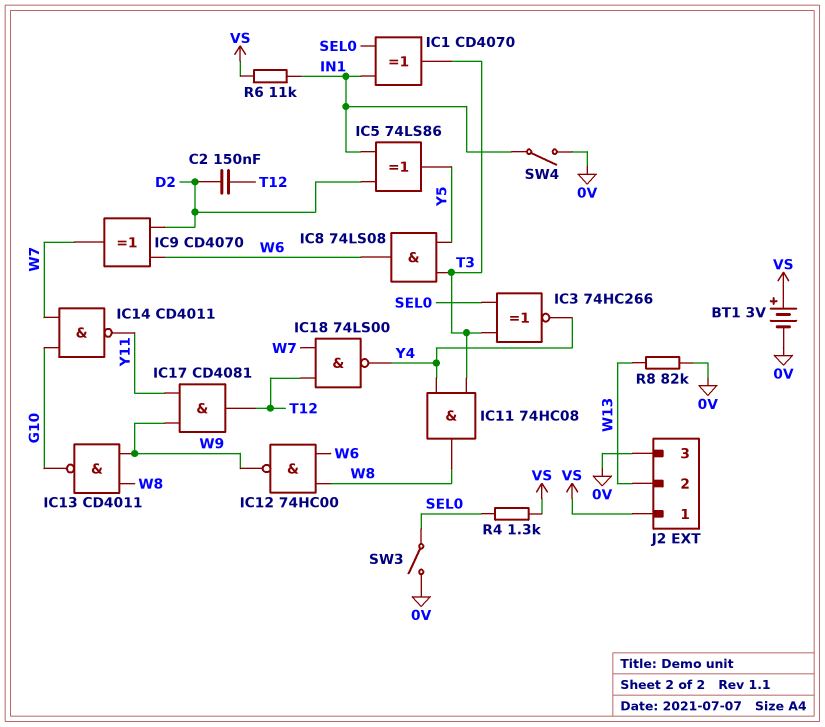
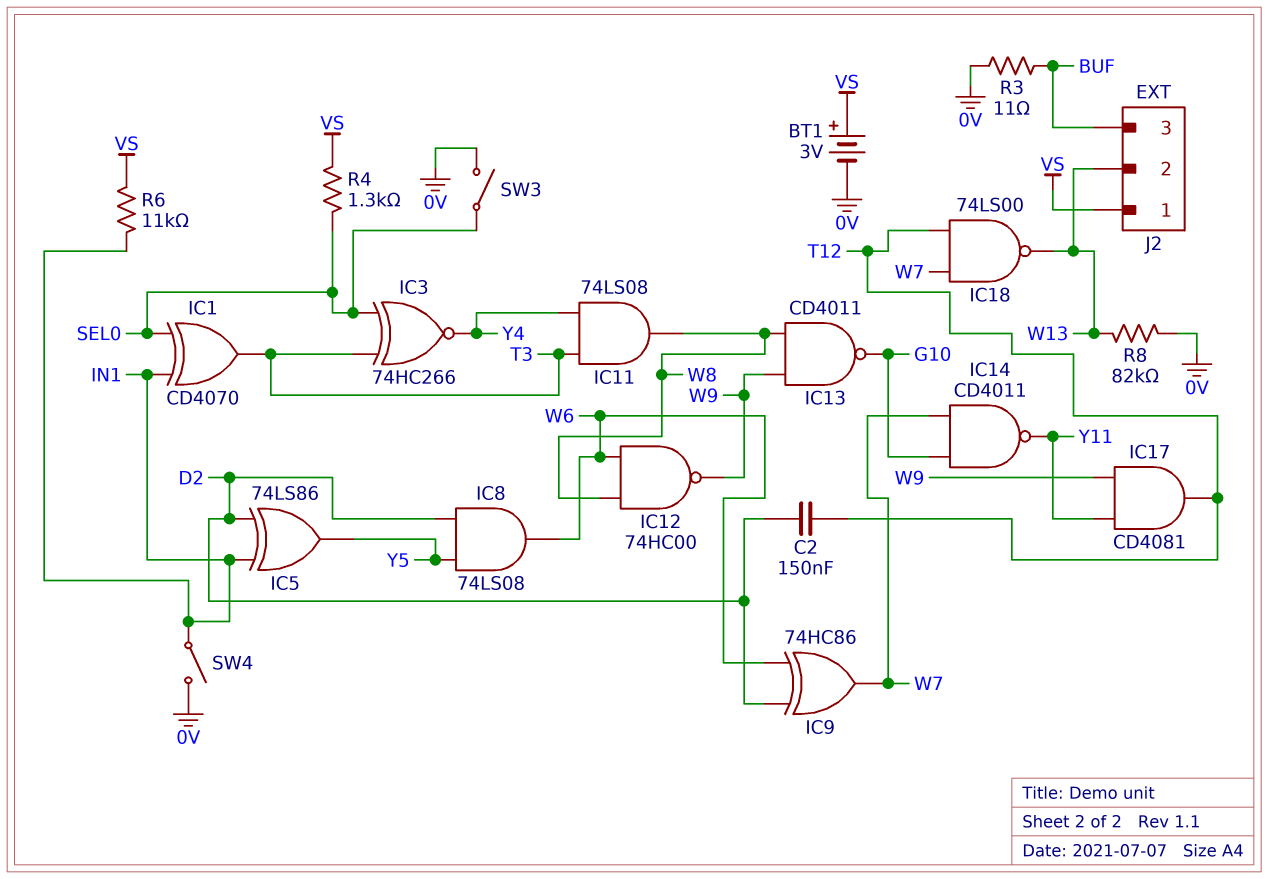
IC8: AND 74LS08 (in T3, in Y5, out W6) -> AND 74LS08 (in D2, in Y5, out W6)
IC9: XOR CD4070 (in D2, in W6, out W7) -> XOR 74HC86 (in D2, in W6, out W7)
IC11: AND 74HC08 (in T3, in Y4, out W8) -> AND 74LS08 (in T3, in Y4, out W8)
IC18: NAND 74LS00 (in T12, in W7, out Y4) -> NAND 74LS00 (in T12, in W7, out W13)
J2 pin 3: 0V -> BUF
R3: none -> 11 (0V, BUF)

